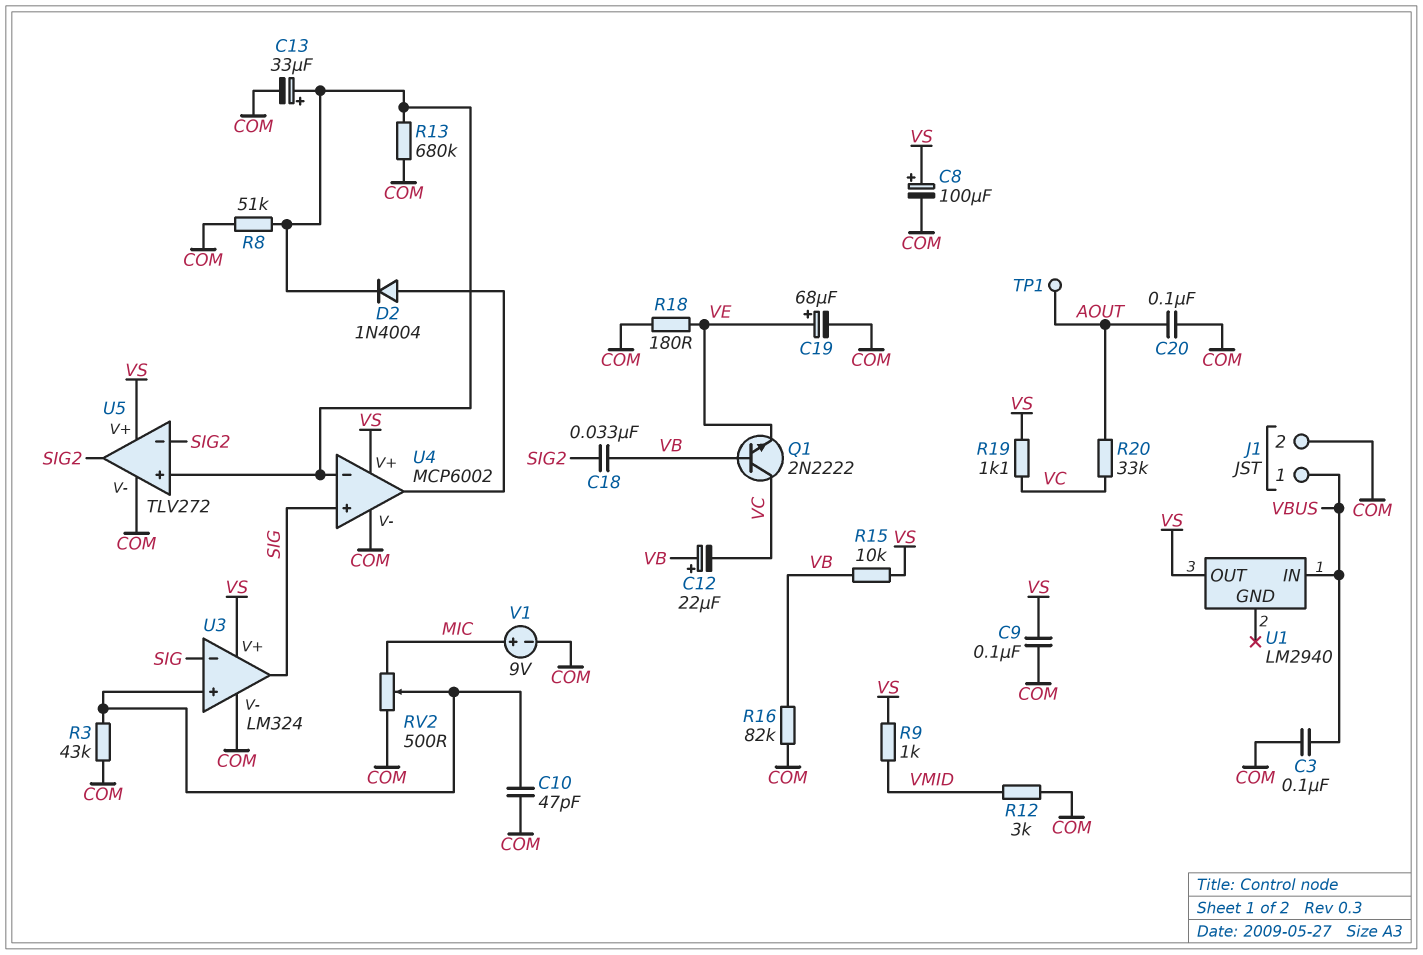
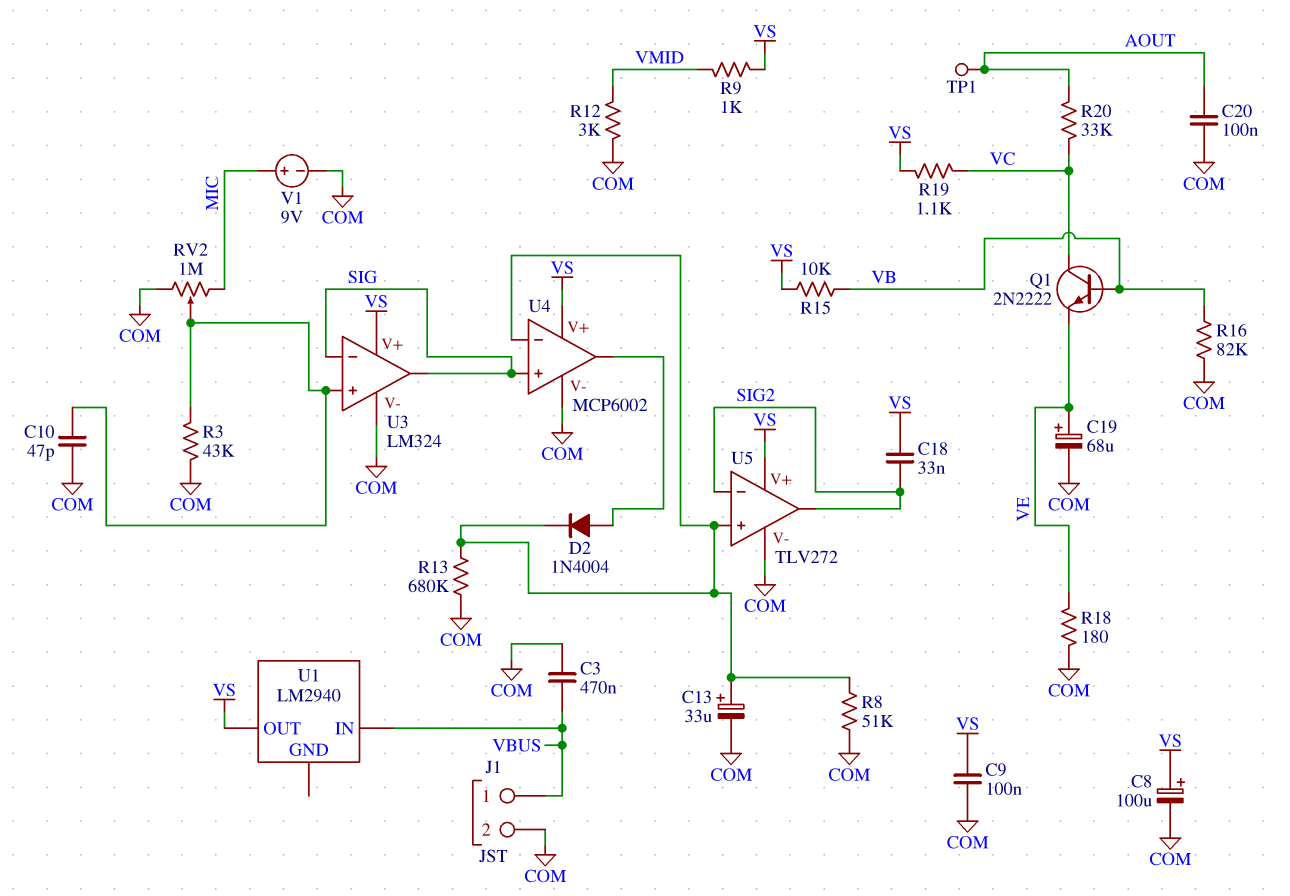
C3: 100nF (COM, VBUS) -> 470nF (COM, VBUS)
C12: 22uF (plus VB, minus VC) -> none
C18: 33nF (SIG2, VB) -> 33nF (SIG2, VS)
RV2: 500 (COM, MIC, wiper U3/in+) -> 1M (COM, MIC, wiper U3/in+)

